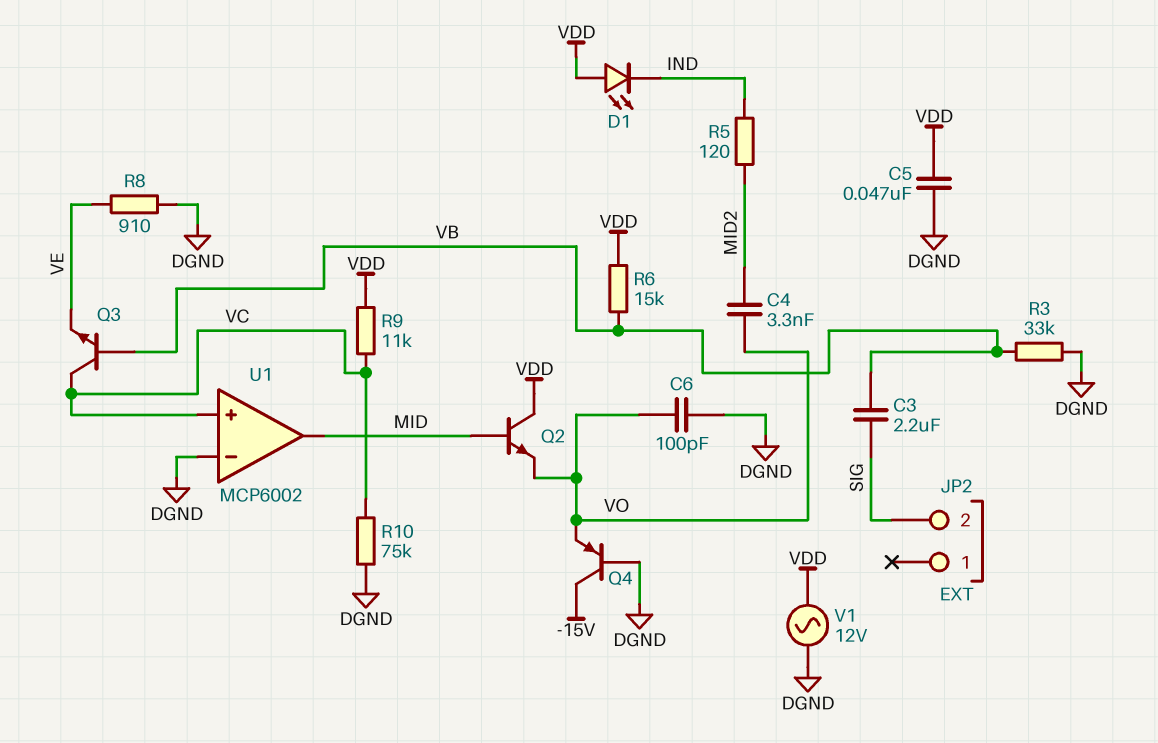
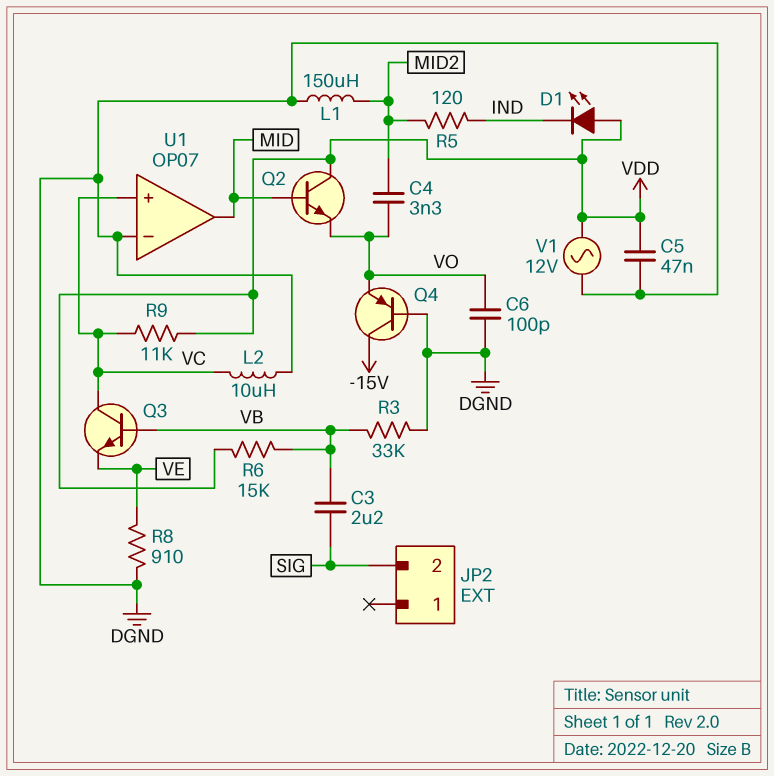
L1: none -> 150uH (DGND, MID2)
L2: none -> 10uH (DGND, VC)
R10: 75k (DGND, VC) -> none
U1: MCP6002 -> OP07

